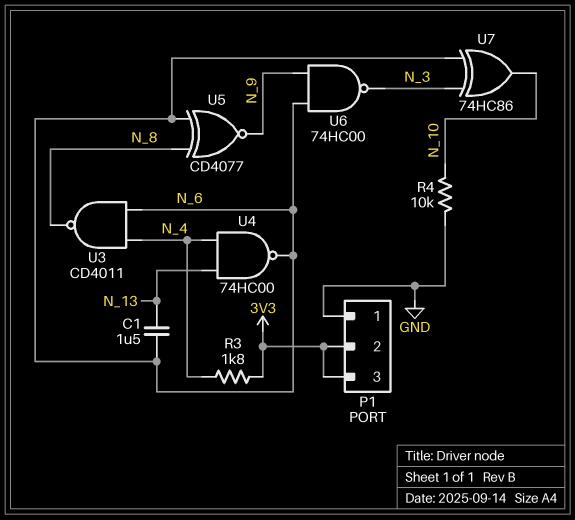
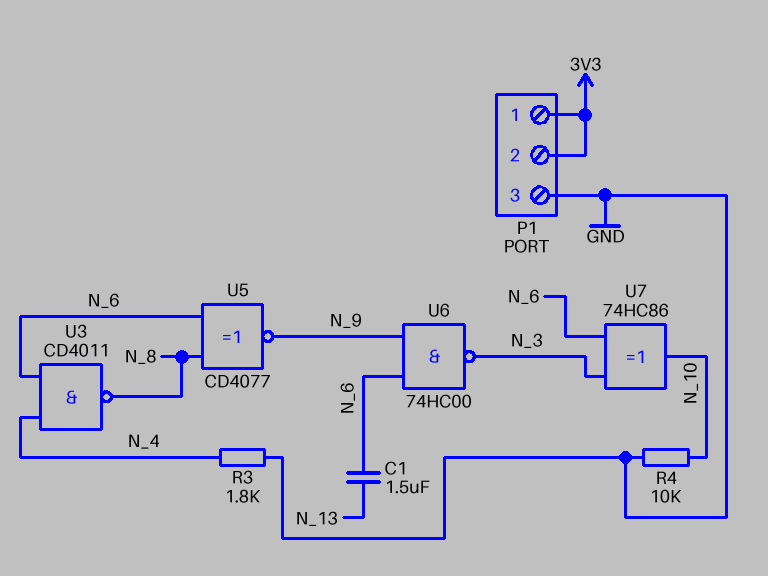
P1 pin 1: GND -> 3V3
P1 pin 3: 3V3 -> GND
R3: 1.8k (3V3, N_4) -> 1.8k (GND, N_4)
U4: NAND 74HC00 (in N_4, in N_13, out N_6) -> none

